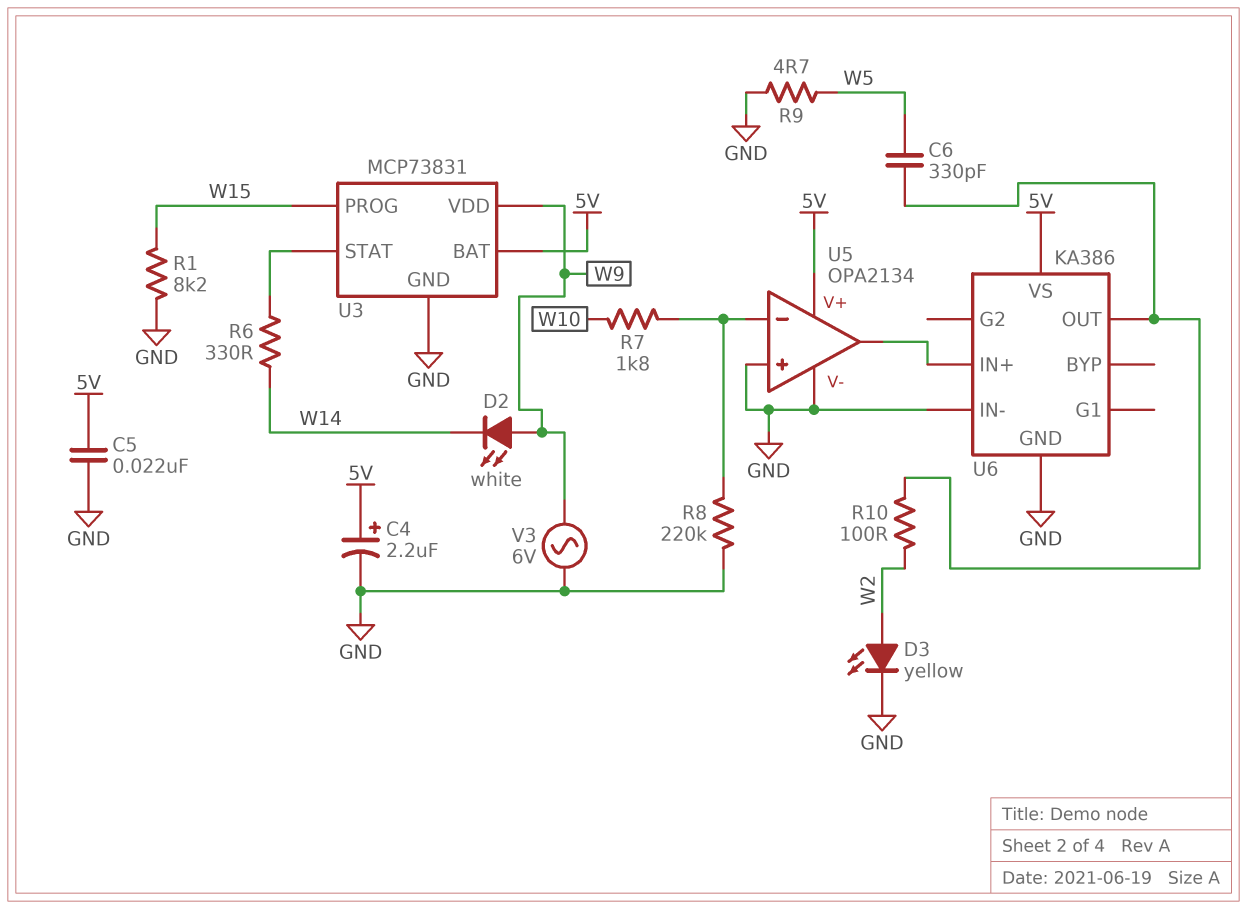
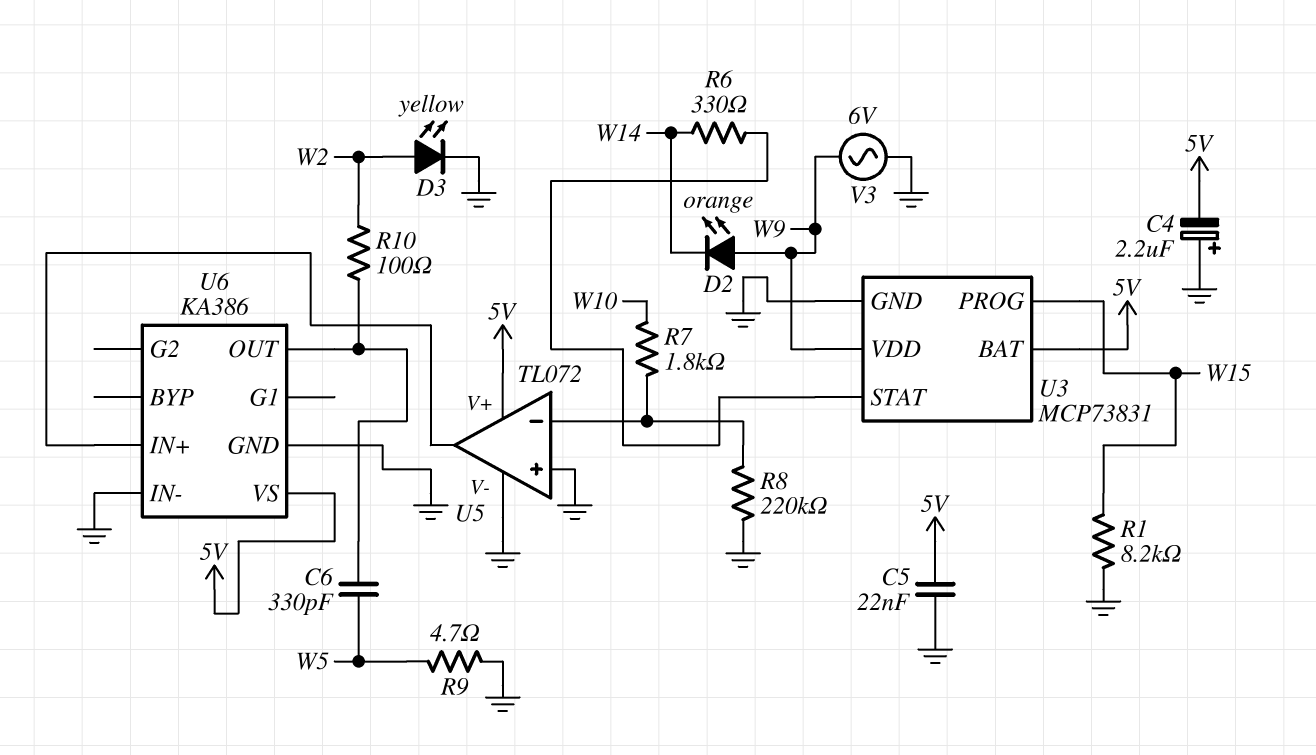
C4: 2.2uF (plus 5V, minus GND) -> 2.2uF (plus GND, minus 5V)
D2: LED white (A W9, K W14) -> LED orange (A W9, K W14)
U5: OPA2134 -> TL072

